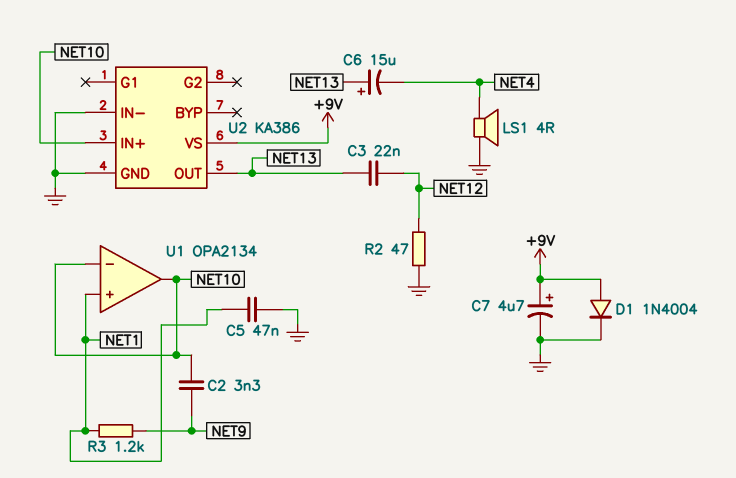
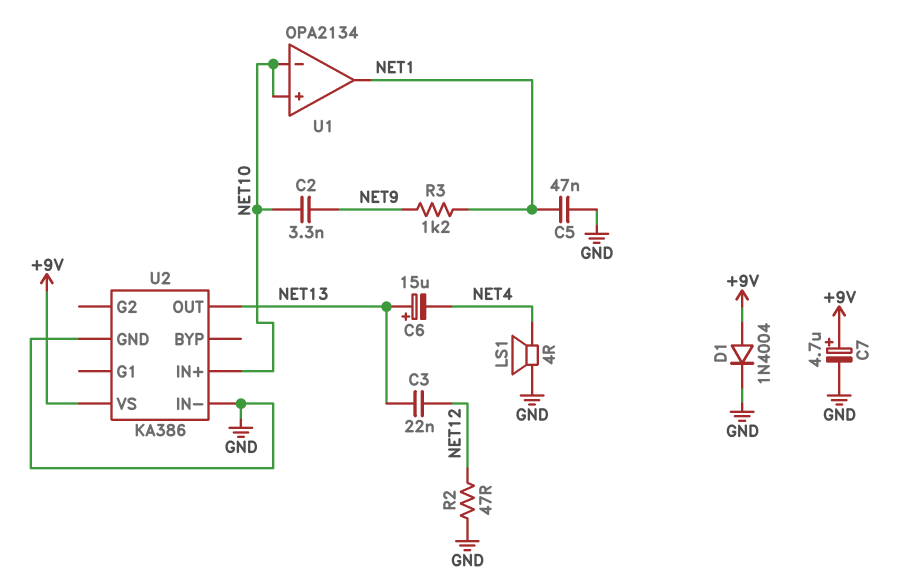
U1 pin in+: NET1 -> NET10
U1 pin out: NET10 -> NET1

